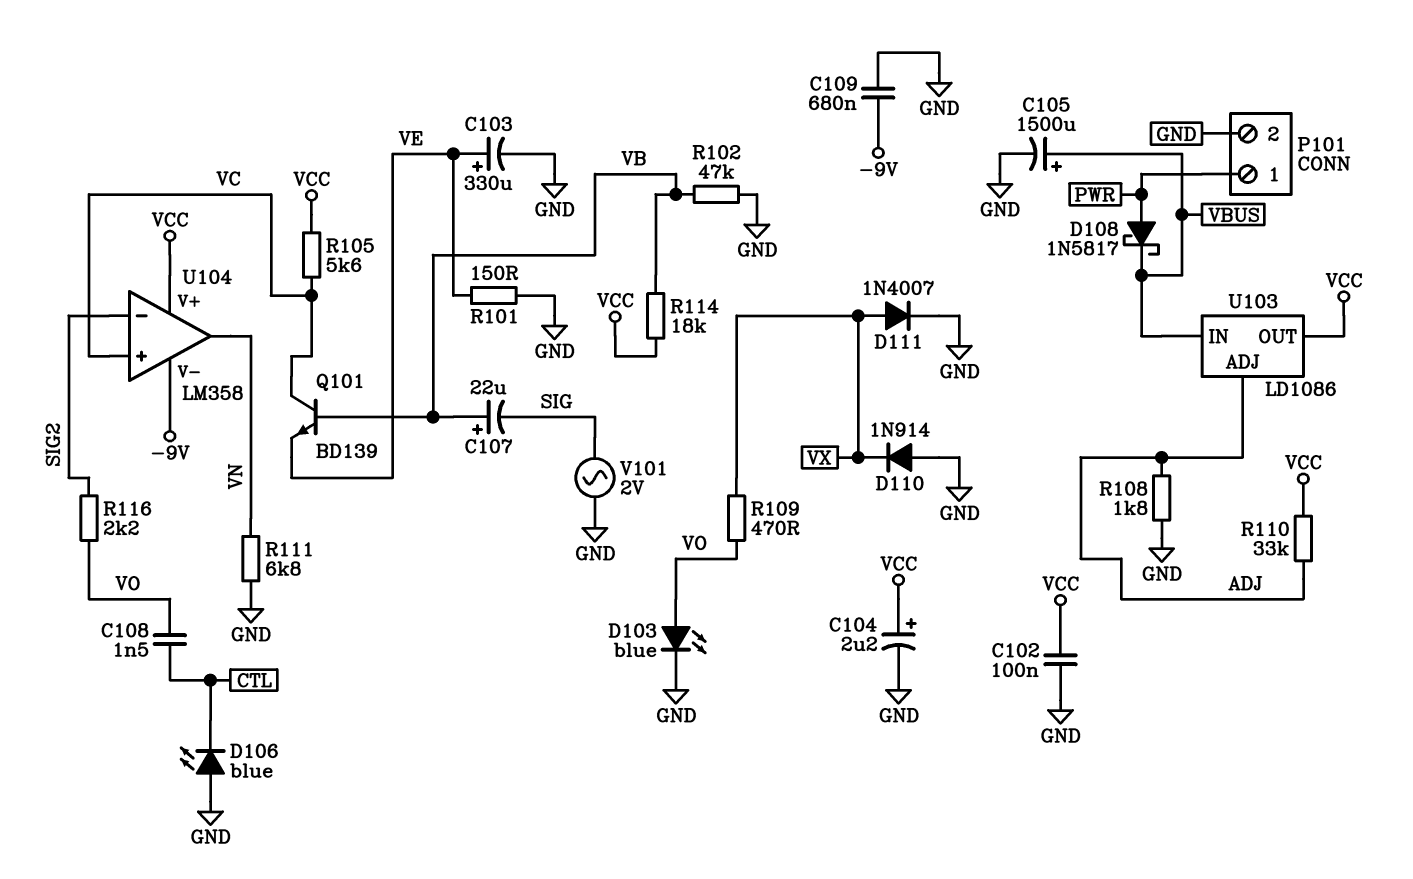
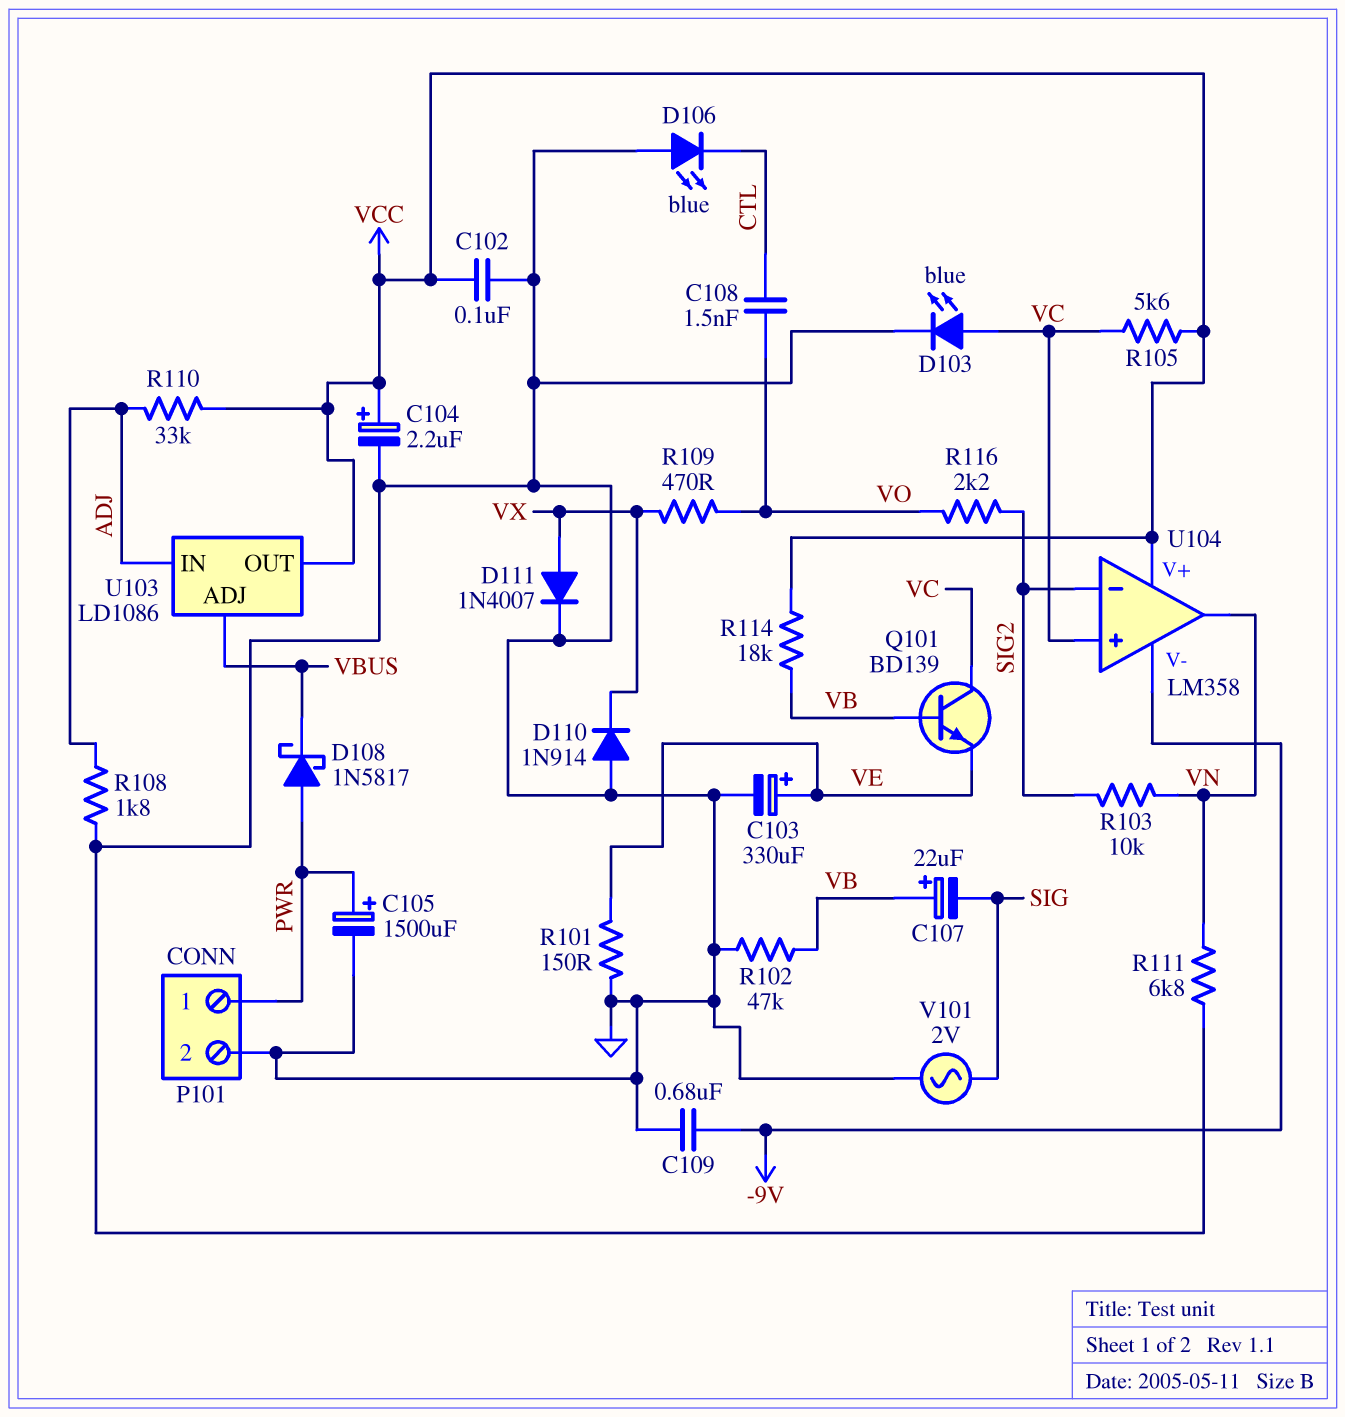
C105: 1500uF (plus VBUS, minus GND) -> 1500uF (plus PWR, minus GND)
D103: LED blue (A VO, K GND) -> LED blue (A VC, K GND)
R103: none -> 10k (SIG2, VN)
U103 pin ADJ: ADJ -> VBUS
U103 pin IN: VBUS -> ADJ

